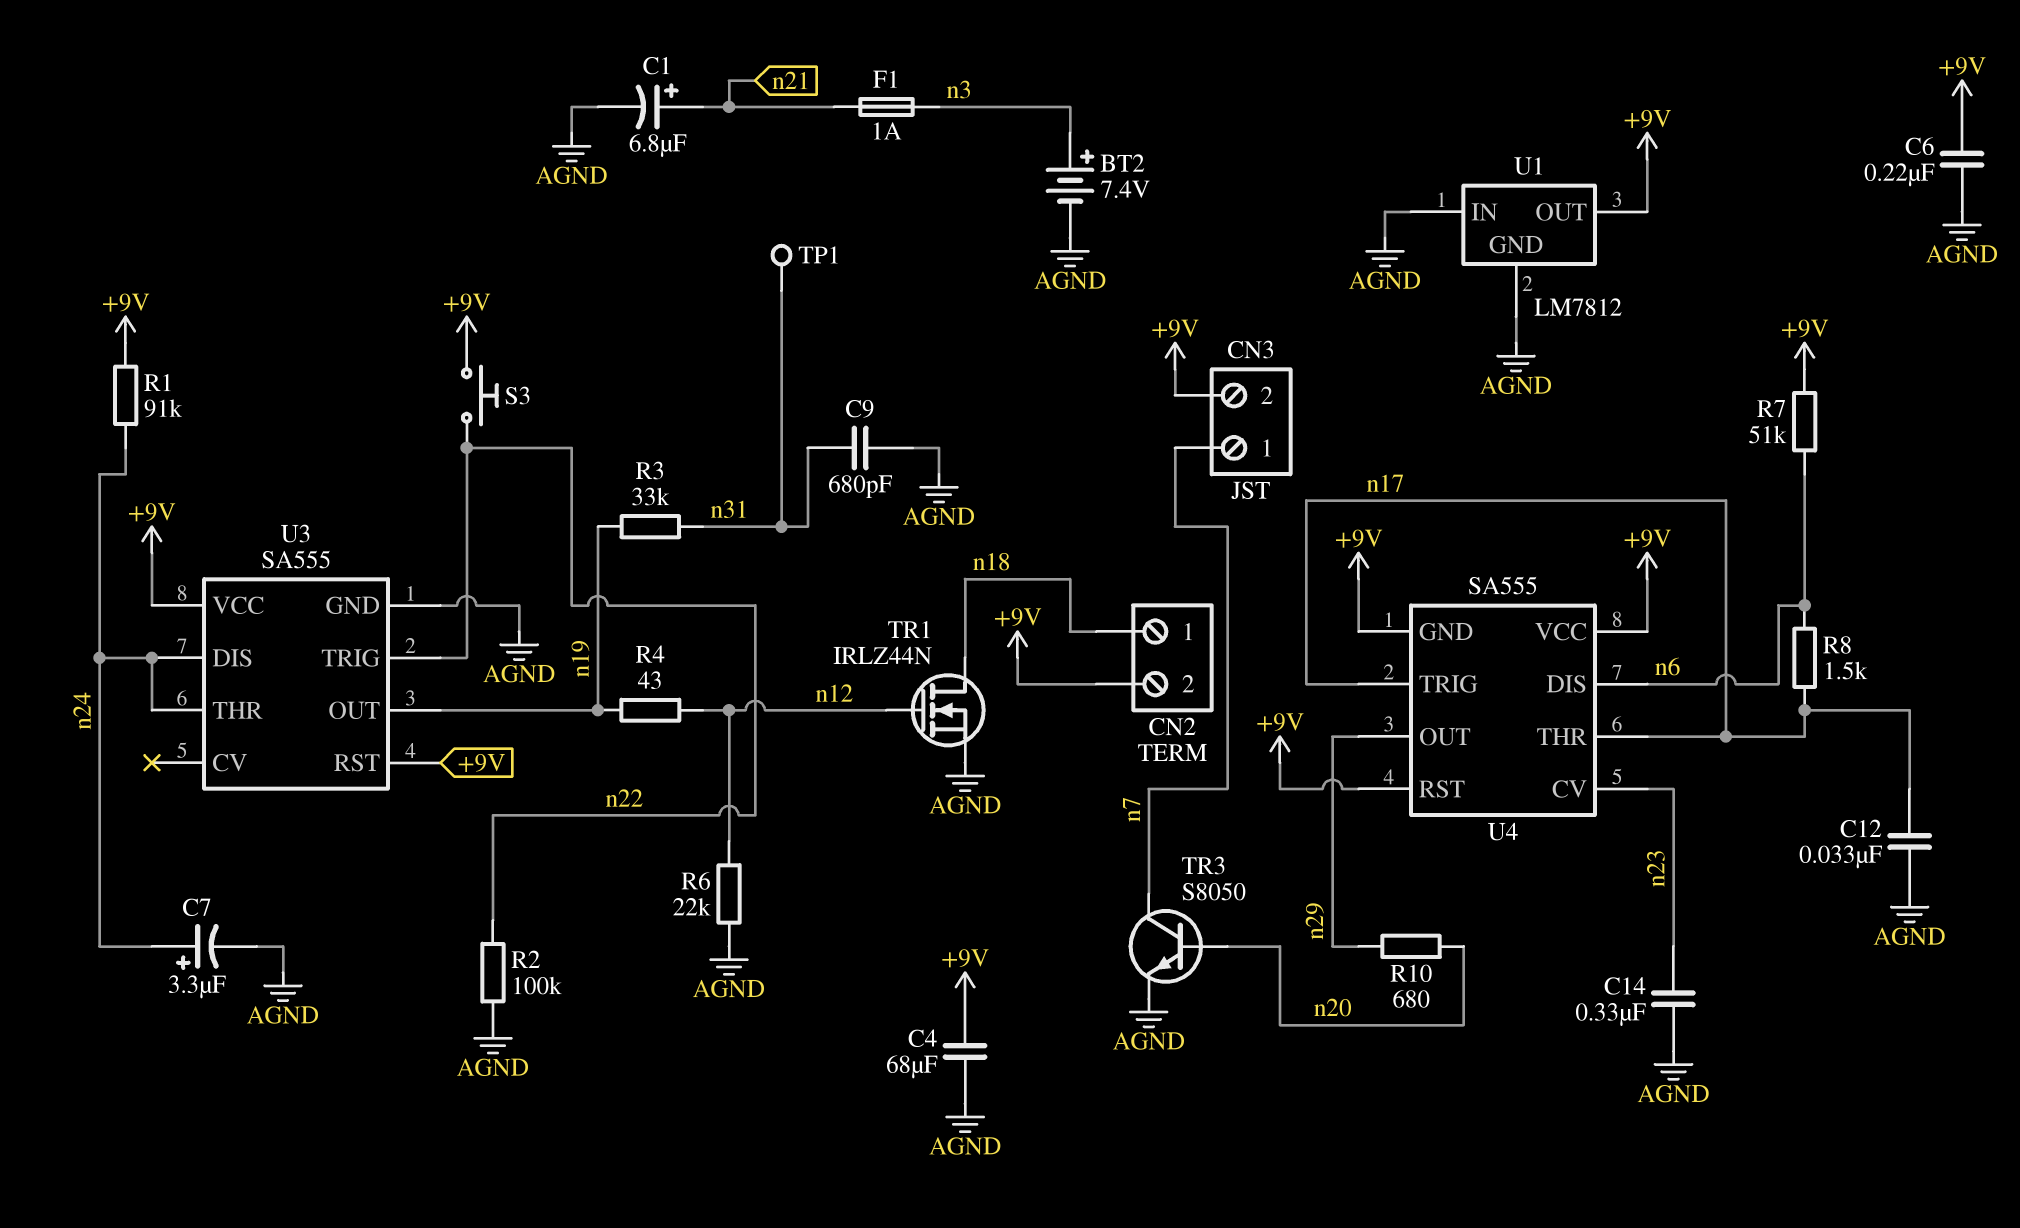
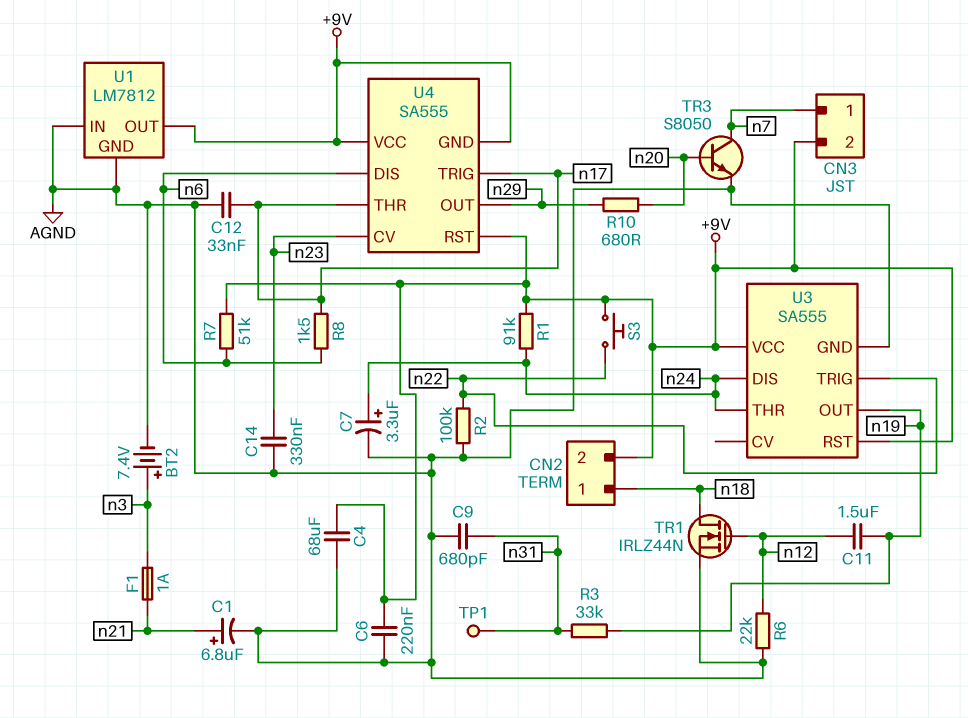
C11: none -> 1.5uF (n12, n19)
R4: 43 (n12, n19) -> none

